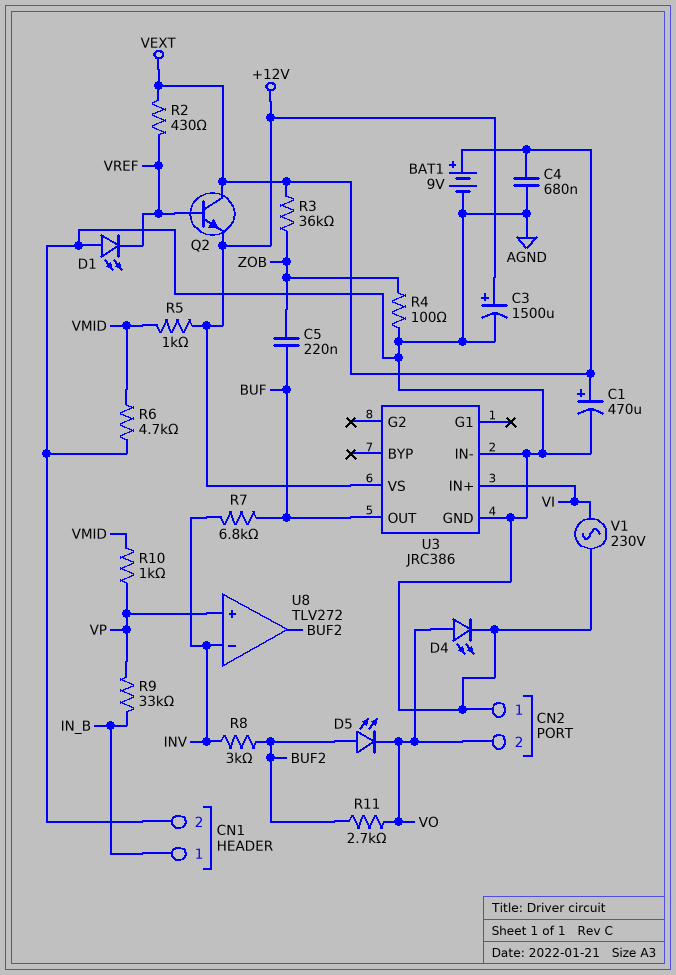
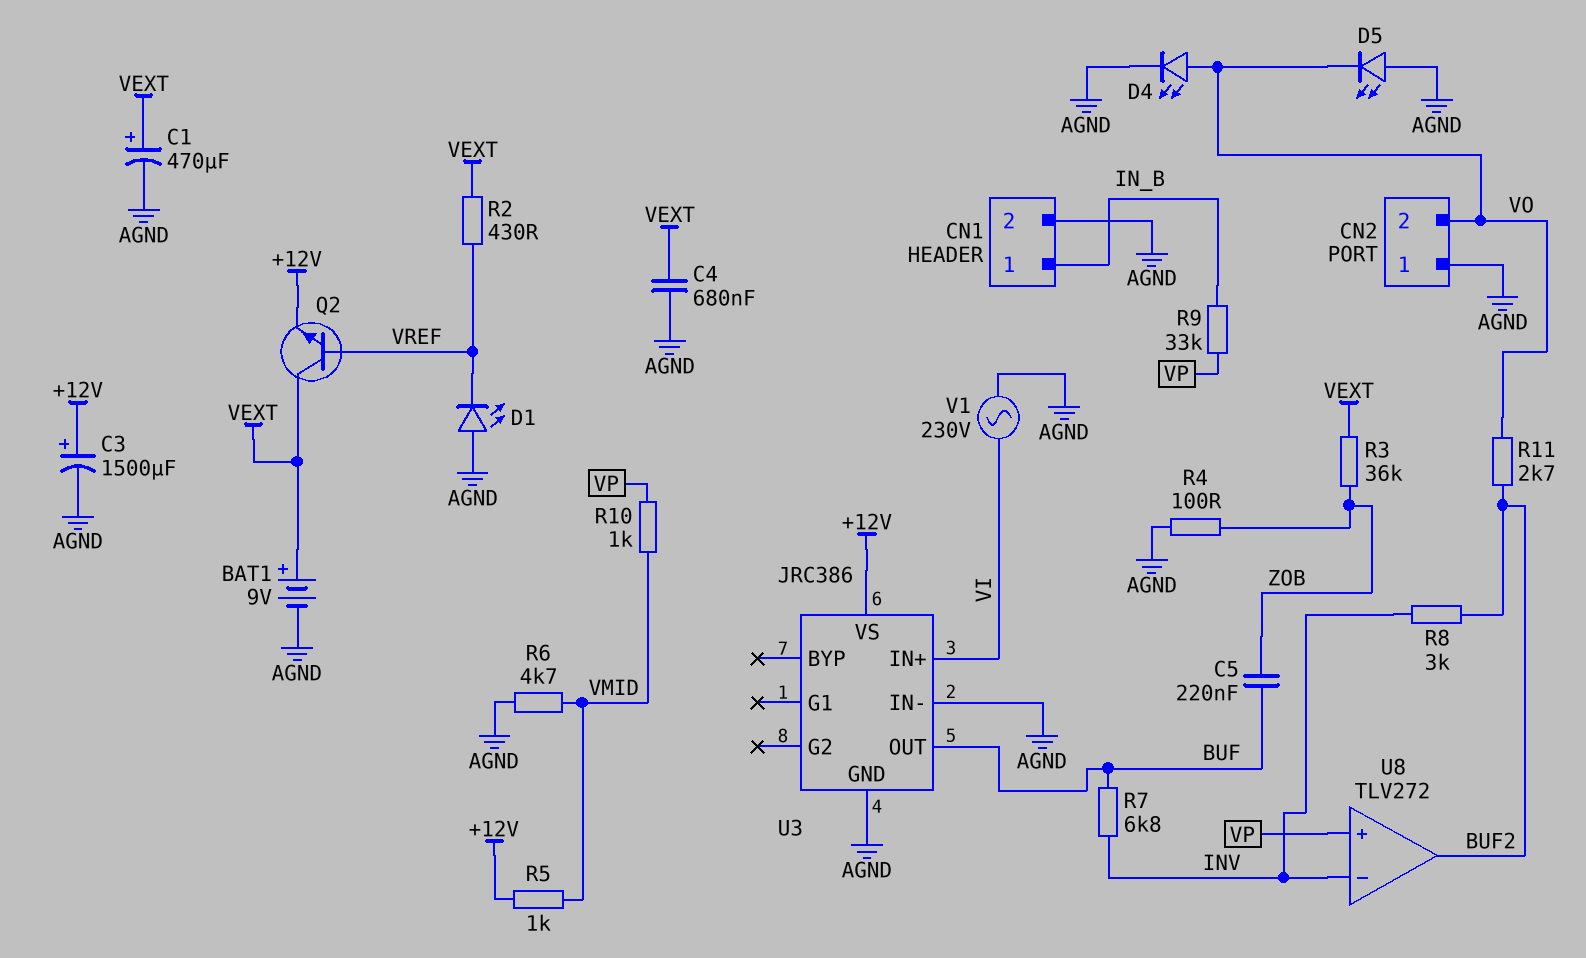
D5: LED (A BUF2, K VO) -> LED (A AGND, K VO)

